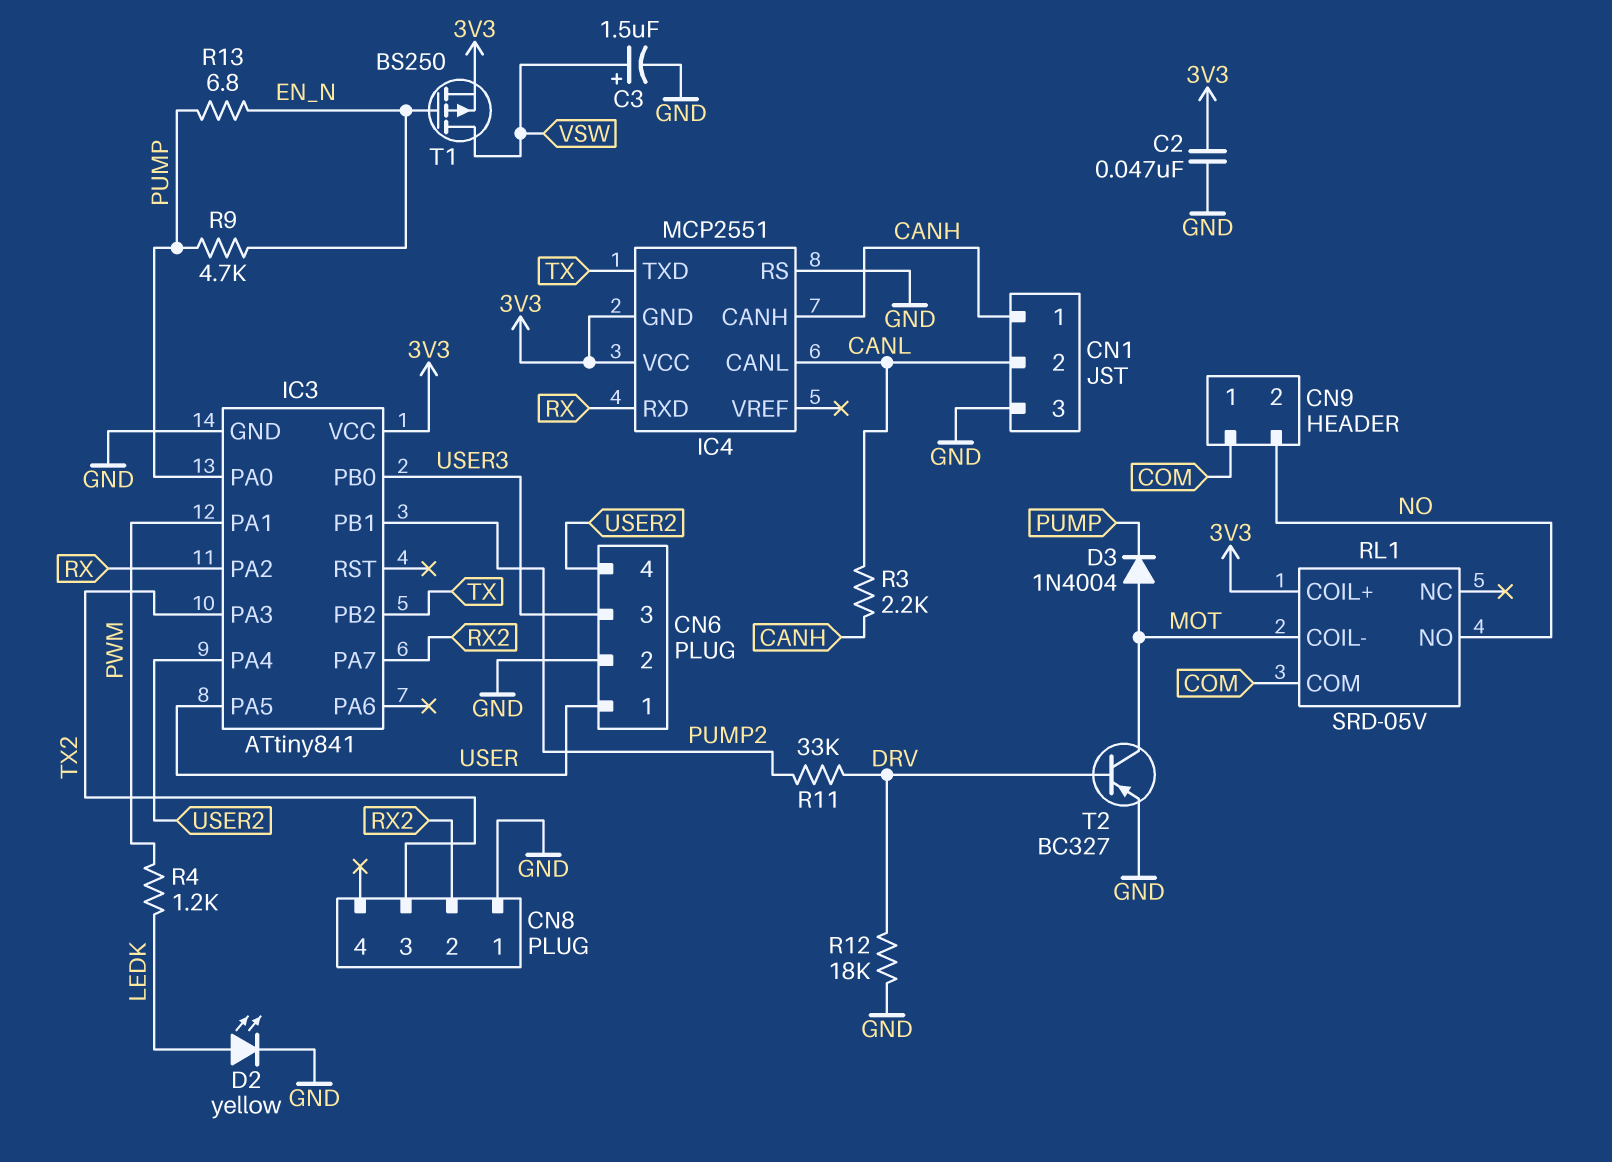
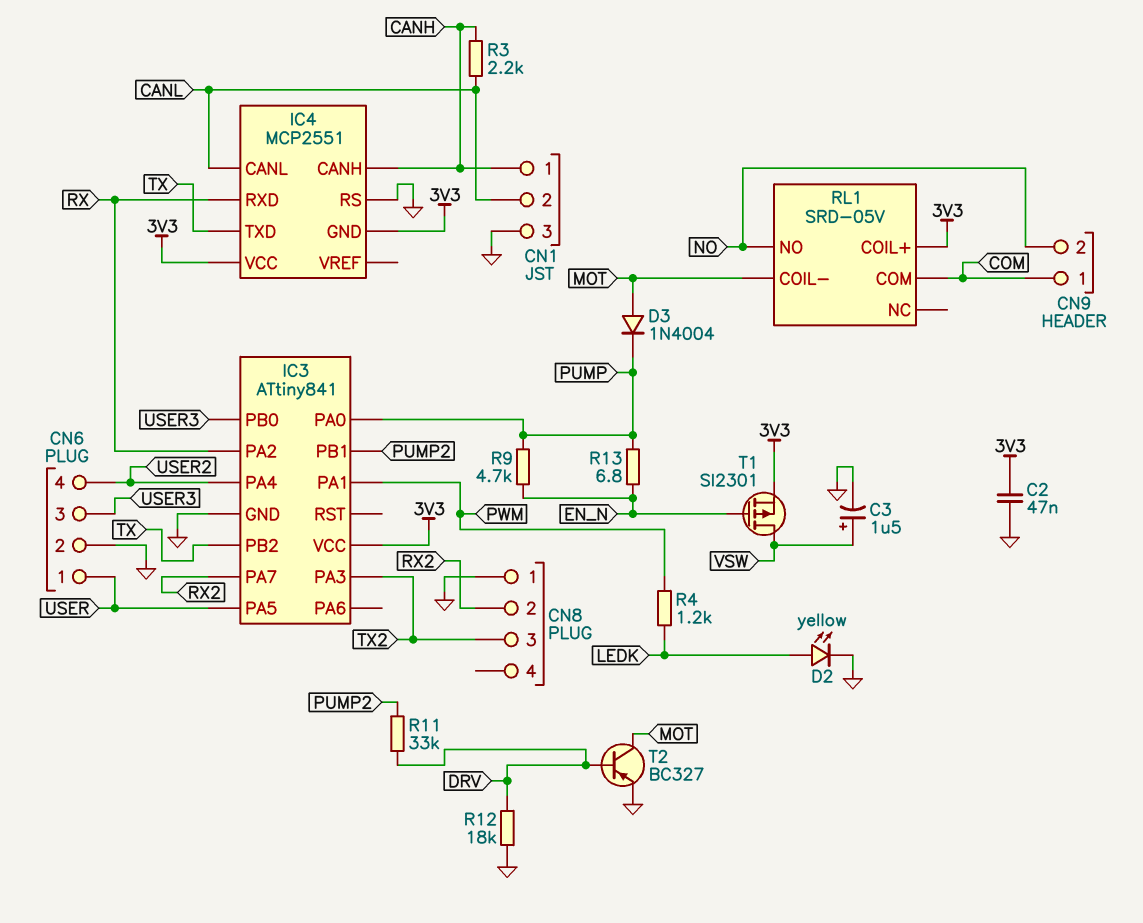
T1: PMOS BS250 (G EN_N, D VSW, S 3V3) -> PMOS SI2301 (G EN_N, D VSW, S 3V3)

